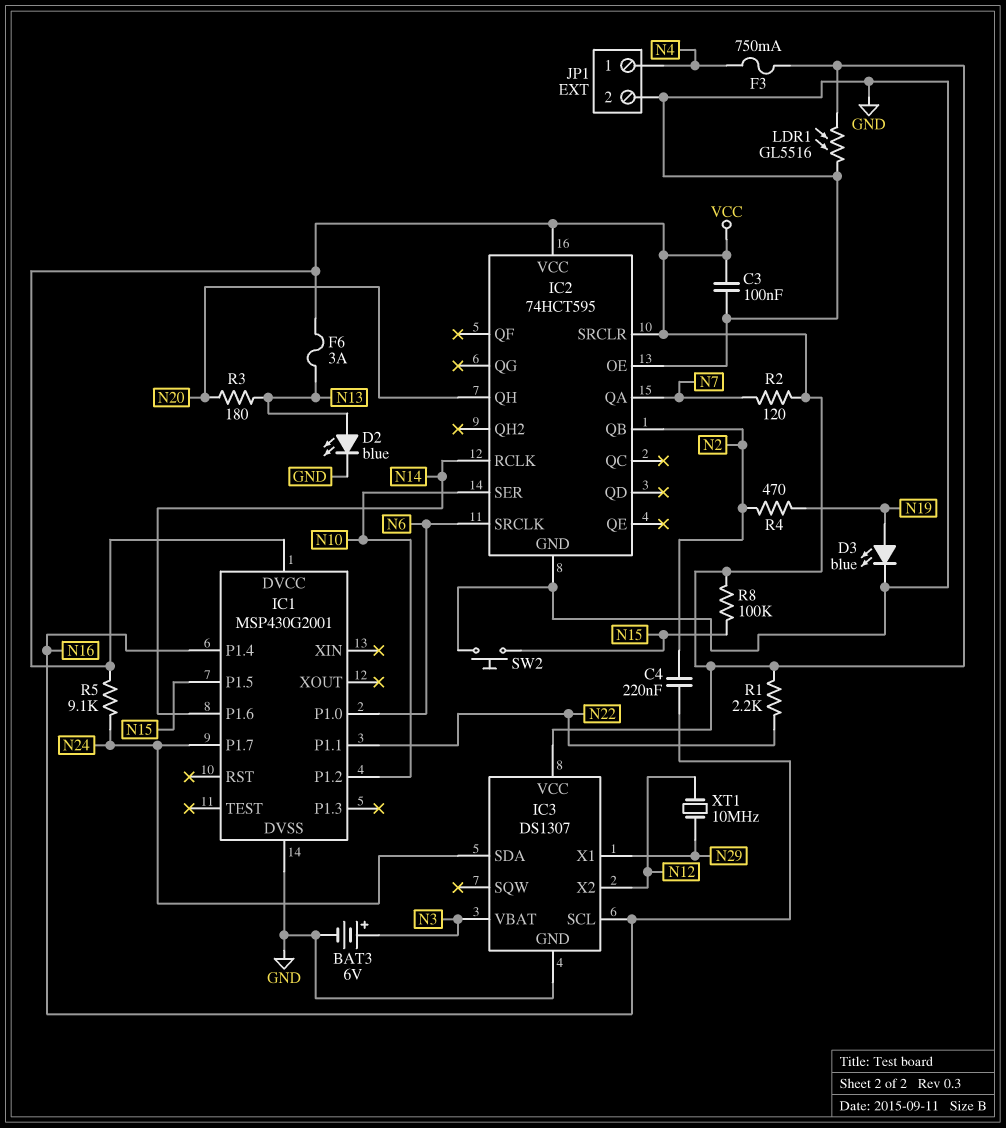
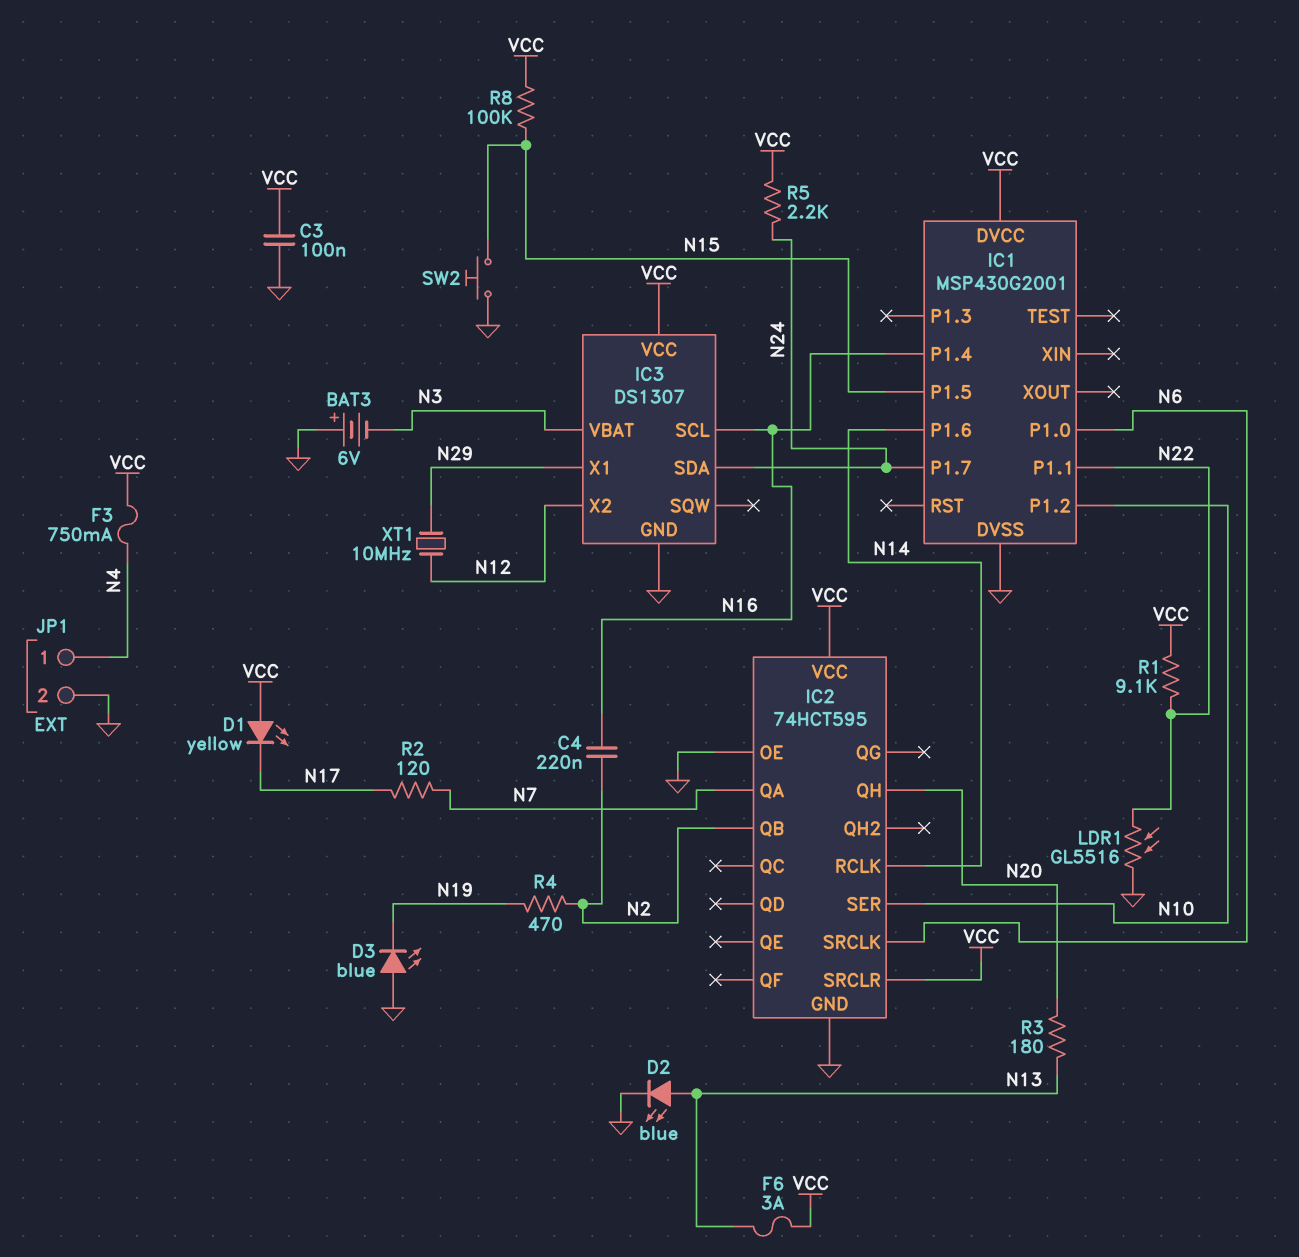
BAT3: 6V (plus N3, minus GND) -> 6V (plus GND, minus N3)
D1: none -> LED yellow (A VCC, K N17)
D3: LED blue (A N19, K GND) -> LED blue (A GND, K N19)
LDR1: GL5516 (GND, VCC) -> GL5516 (GND, N22)
R1: 2.2k (N22, VCC) -> 9.1k (N22, VCC)
R2: 120 (N7, VCC) -> 120 (N7, N17)
R5: 9.1k (N24, VCC) -> 2.2k (N24, VCC)

